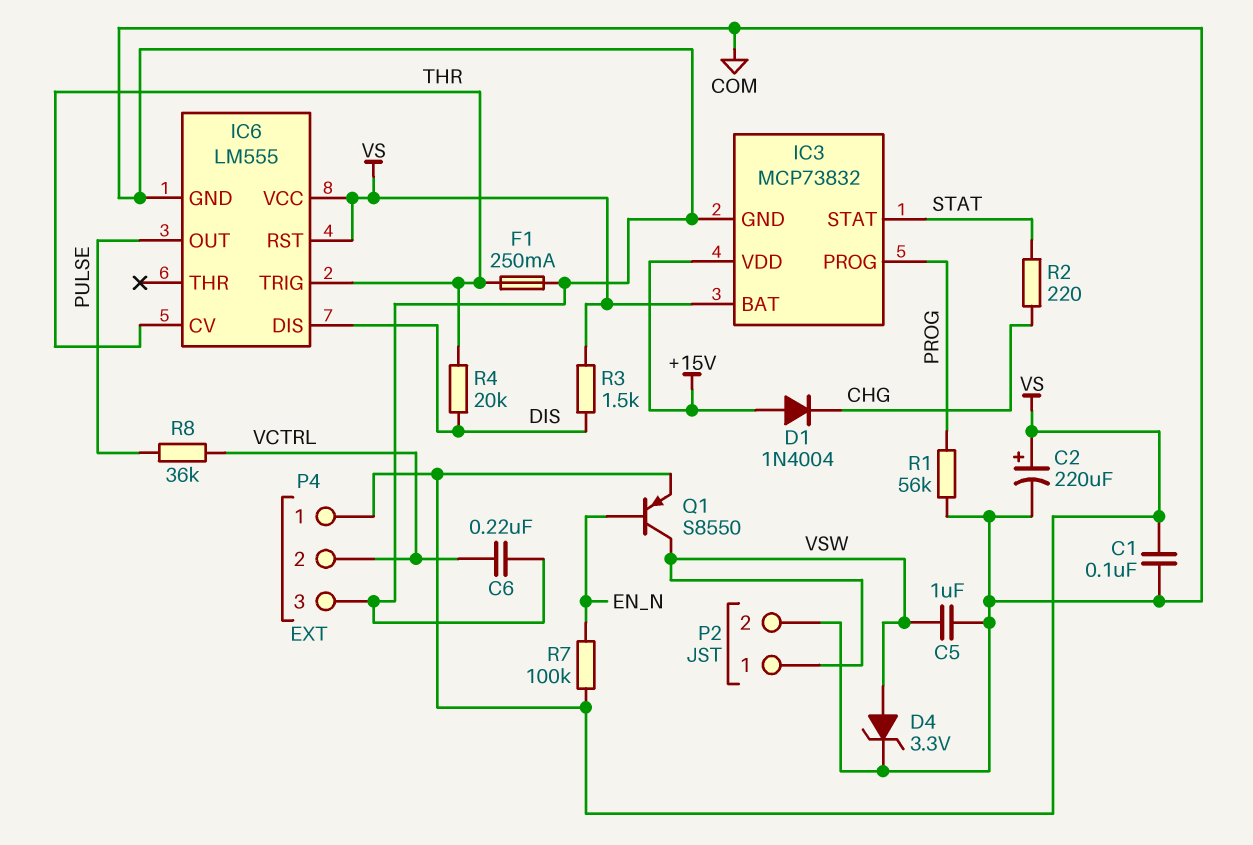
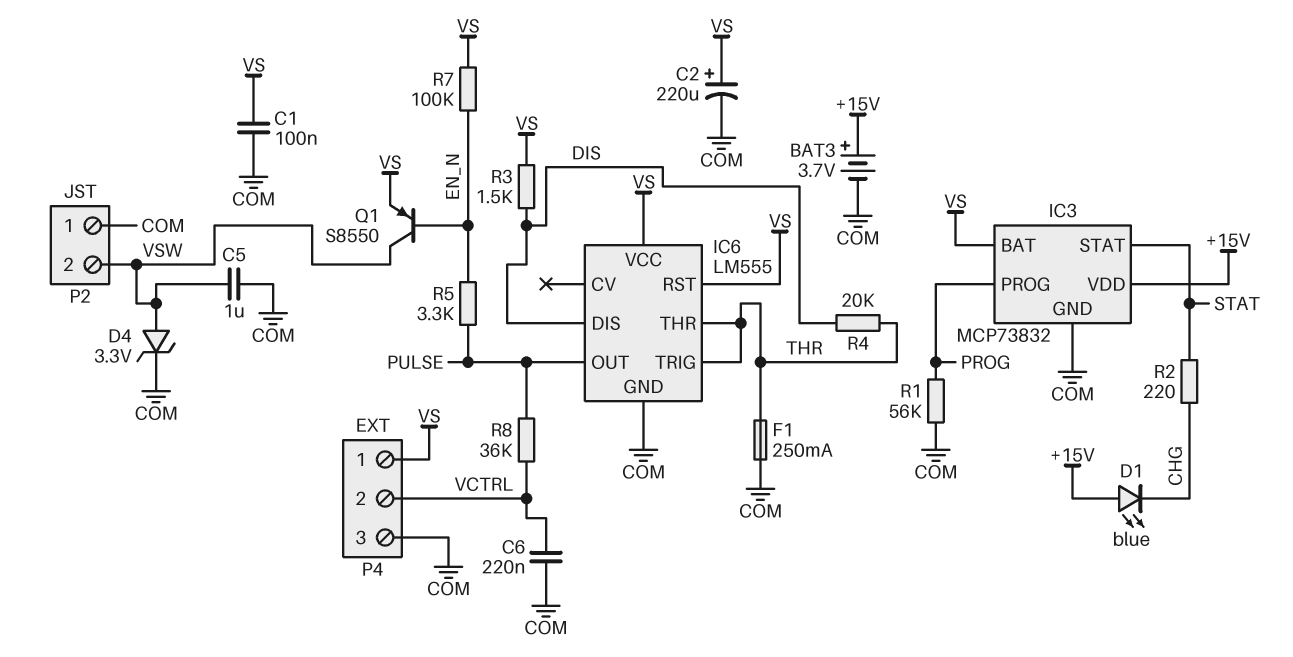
BAT3: none -> 3.7V (plus +15V, minus COM)
D1: diode 1N4004 (A +15V, K CHG) -> LED blue (A +15V, K CHG)
IC6 pin CV: THR -> none
IC6 pin THR: none -> THR
P2 pin 1: VSW -> COM
P2 pin 2: COM -> VSW
R5: none -> 3.3k (EN_N, PULSE)

